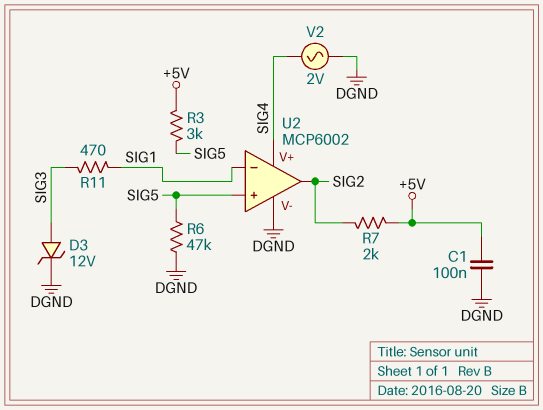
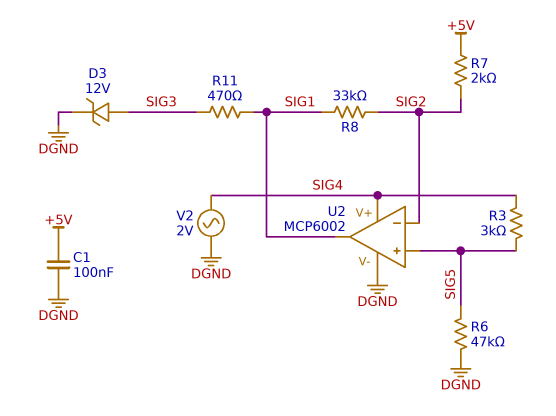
R3: 3k (+5V, SIG5) -> 3k (SIG4, SIG5)
R8: none -> 33k (SIG1, SIG2)
U2 pin in-: SIG1 -> SIG2
U2 pin out: SIG2 -> SIG1

